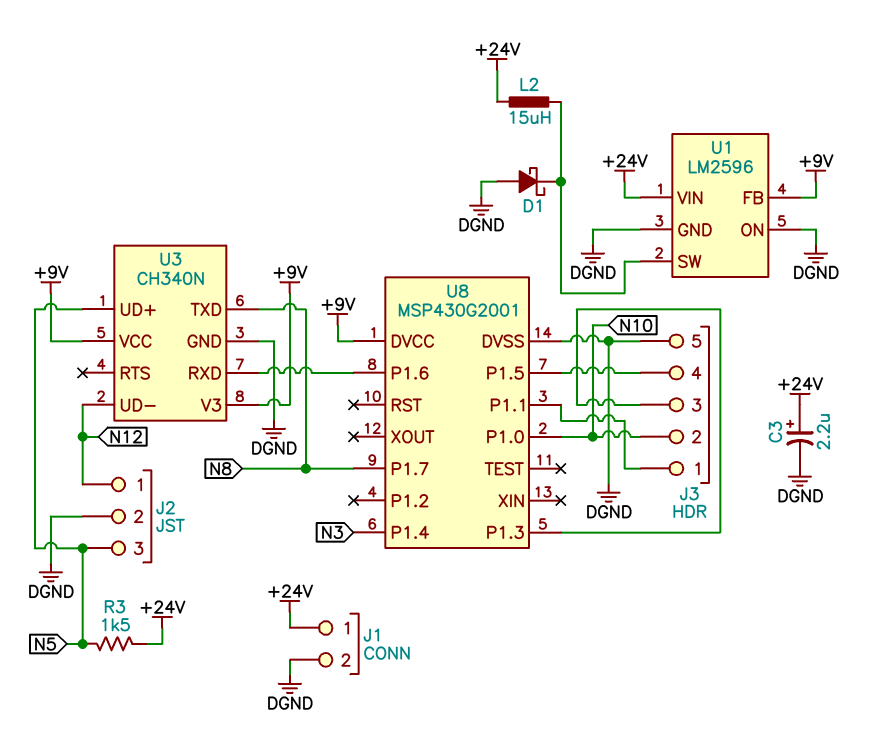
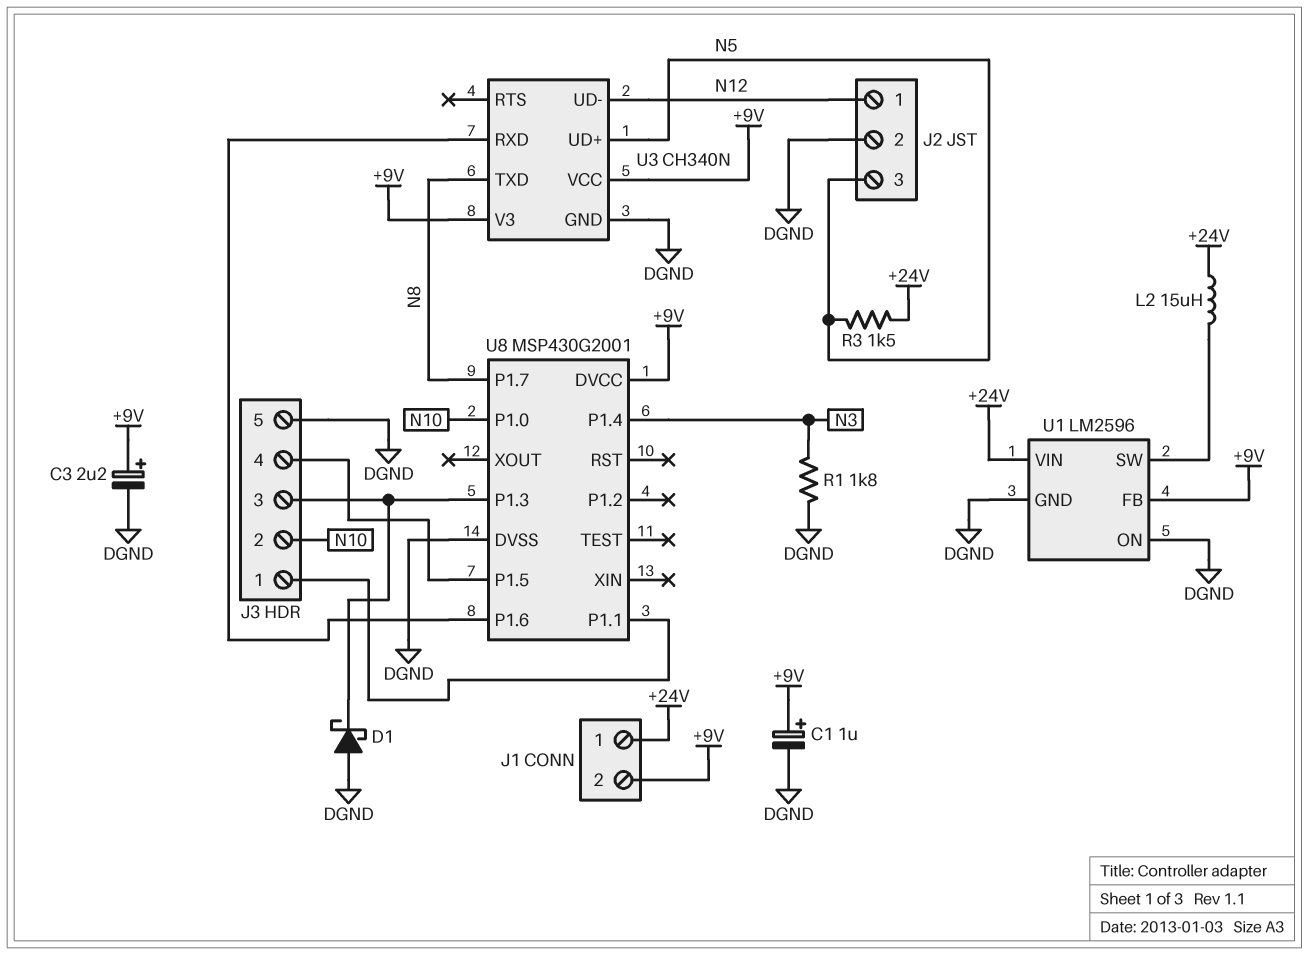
C1: none -> 1uF (plus +9V, minus DGND)
C3: 2.2uF (plus +24V, minus DGND) -> 2.2uF (plus +9V, minus DGND)
D1: schottky (A DGND, K U1/SW) -> schottky (A DGND, K J3/3)
J1 pin 2: DGND -> +9V
R1: none -> 1.8k (DGND, N3)

